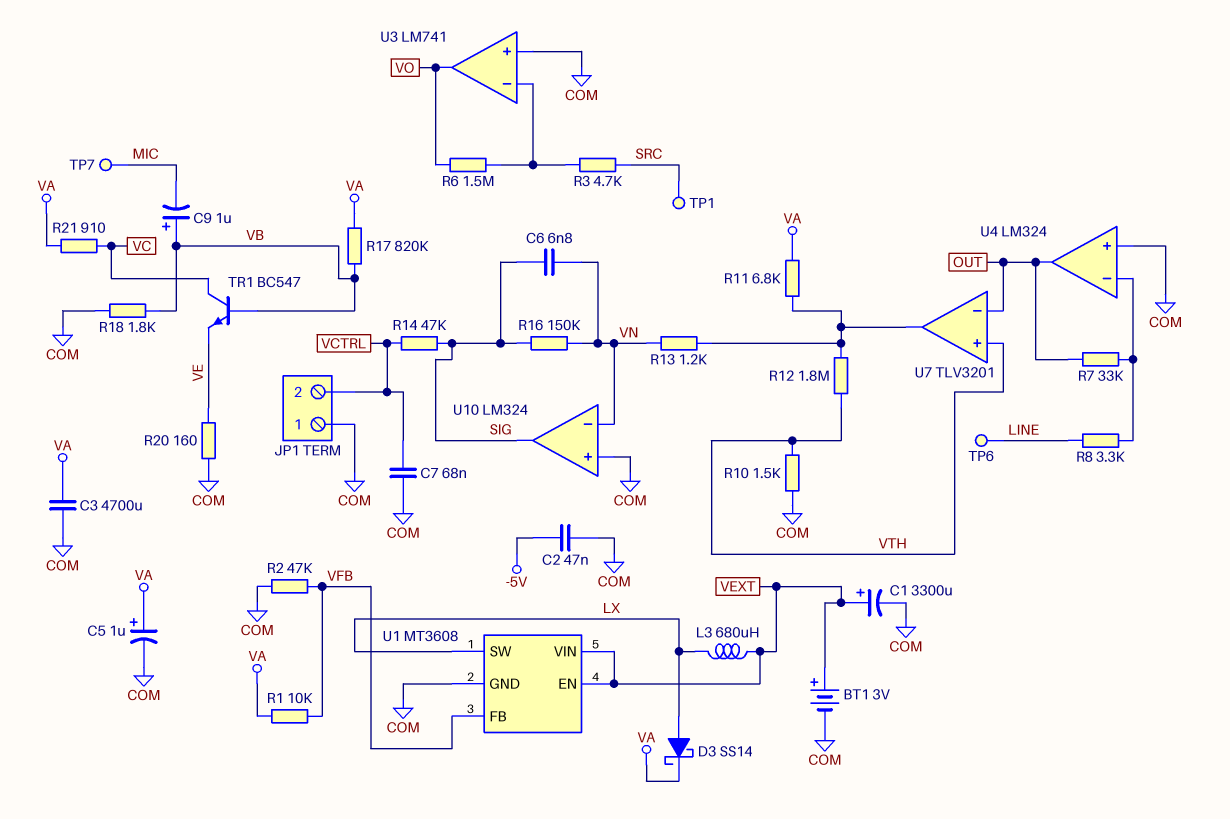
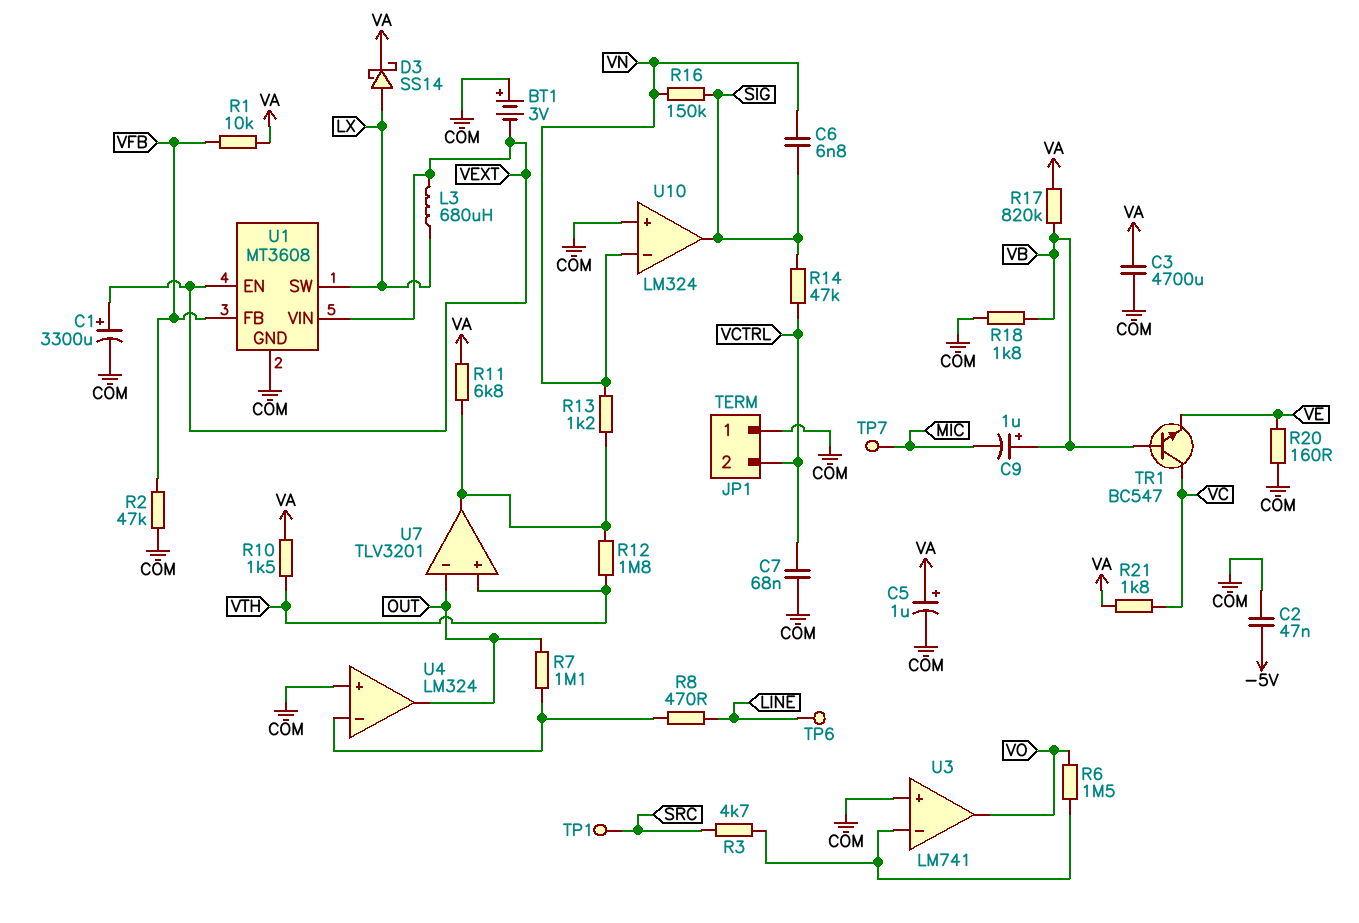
BT1: 3V (plus VEXT, minus COM) -> 3V (plus COM, minus VEXT)
R7: 33k (OUT, U4/in-) -> 1.1M (OUT, U4/in-)
R8: 3.3k (LINE, U4/in-) -> 470 (LINE, U4/in-)
R10: 1.5k (COM, VTH) -> 1.5k (VA, VTH)
R21: 910 (VA, VC) -> 1.8k (VA, VC)

